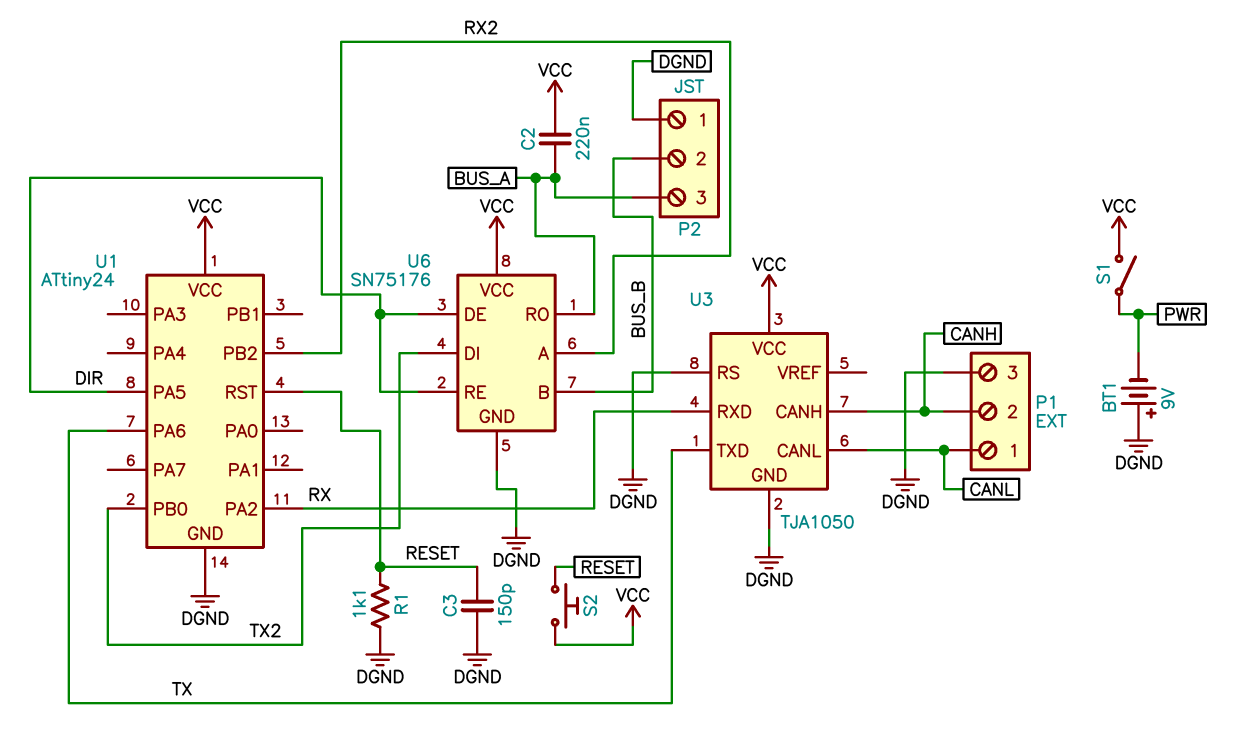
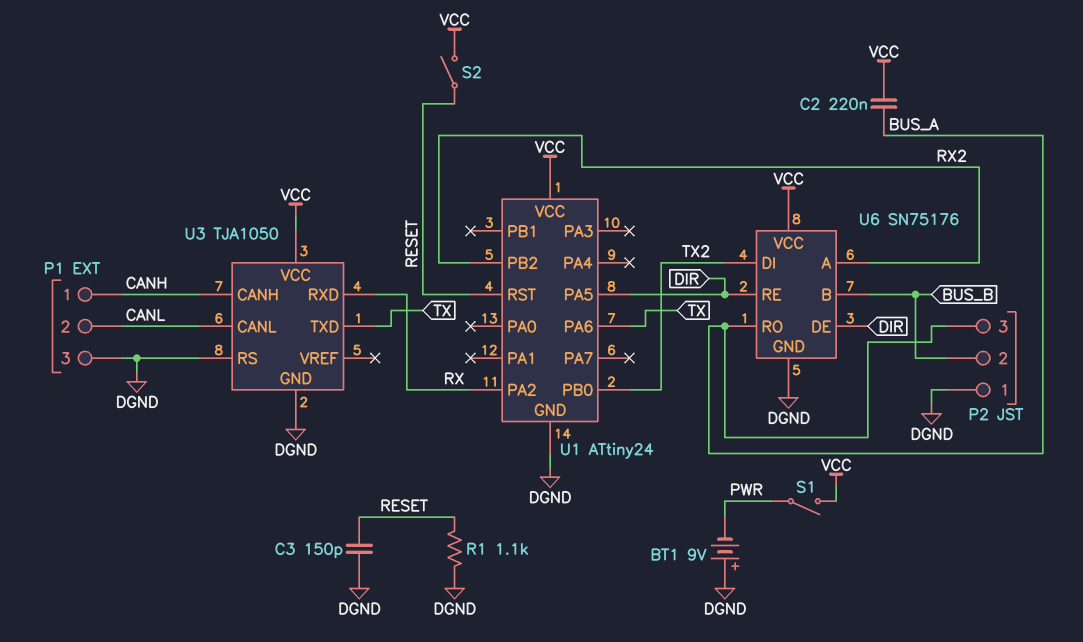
P1 pin 1: CANL -> CANH
P1 pin 2: CANH -> CANL
S2: button (RESET, VCC) -> switch (RESET, VCC)

